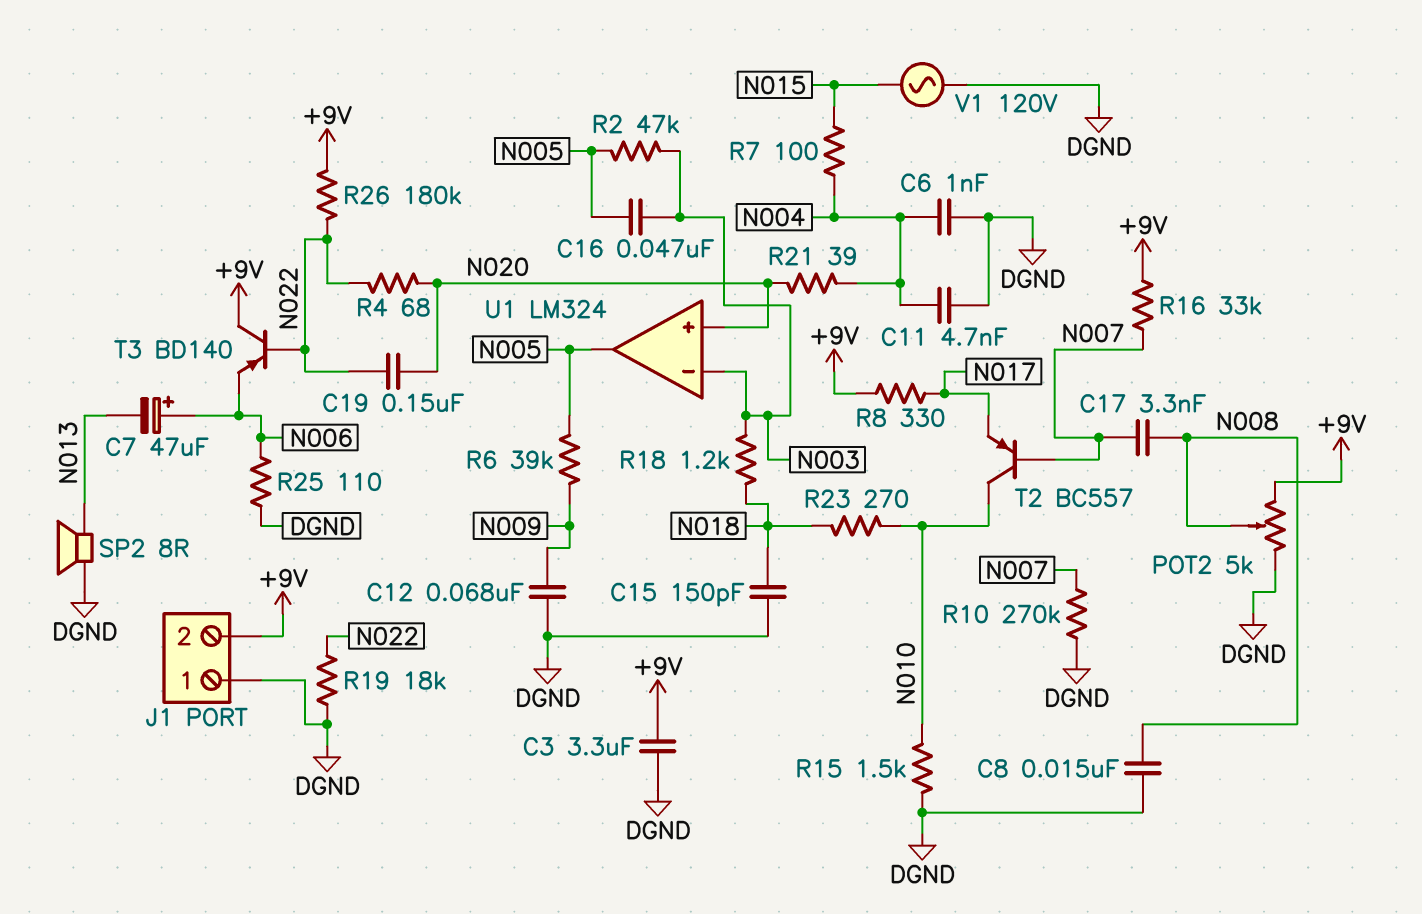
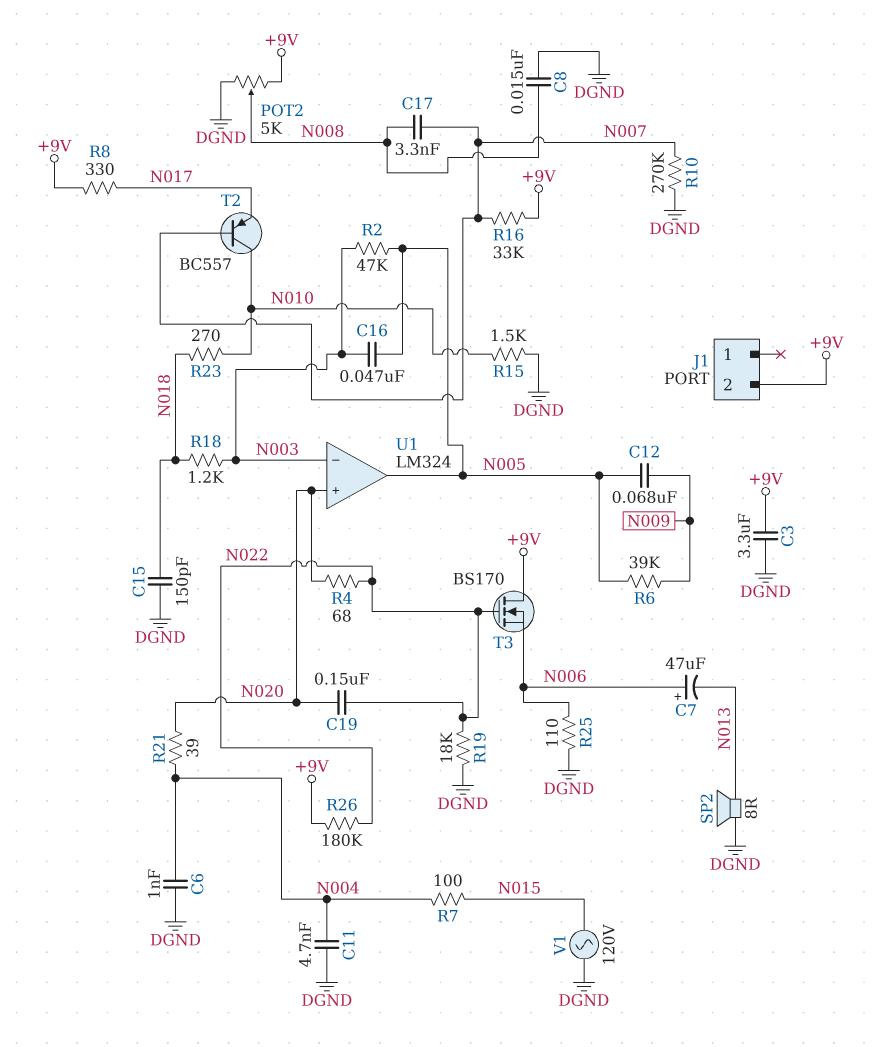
C12: 68nF (DGND, N009) -> 68nF (N005, N009)
J1 pin 1: DGND -> none
T3: PNP BD140 (B N022, C +9V, E N006) -> NMOS BS170 (G N022, D +9V, S N006)

